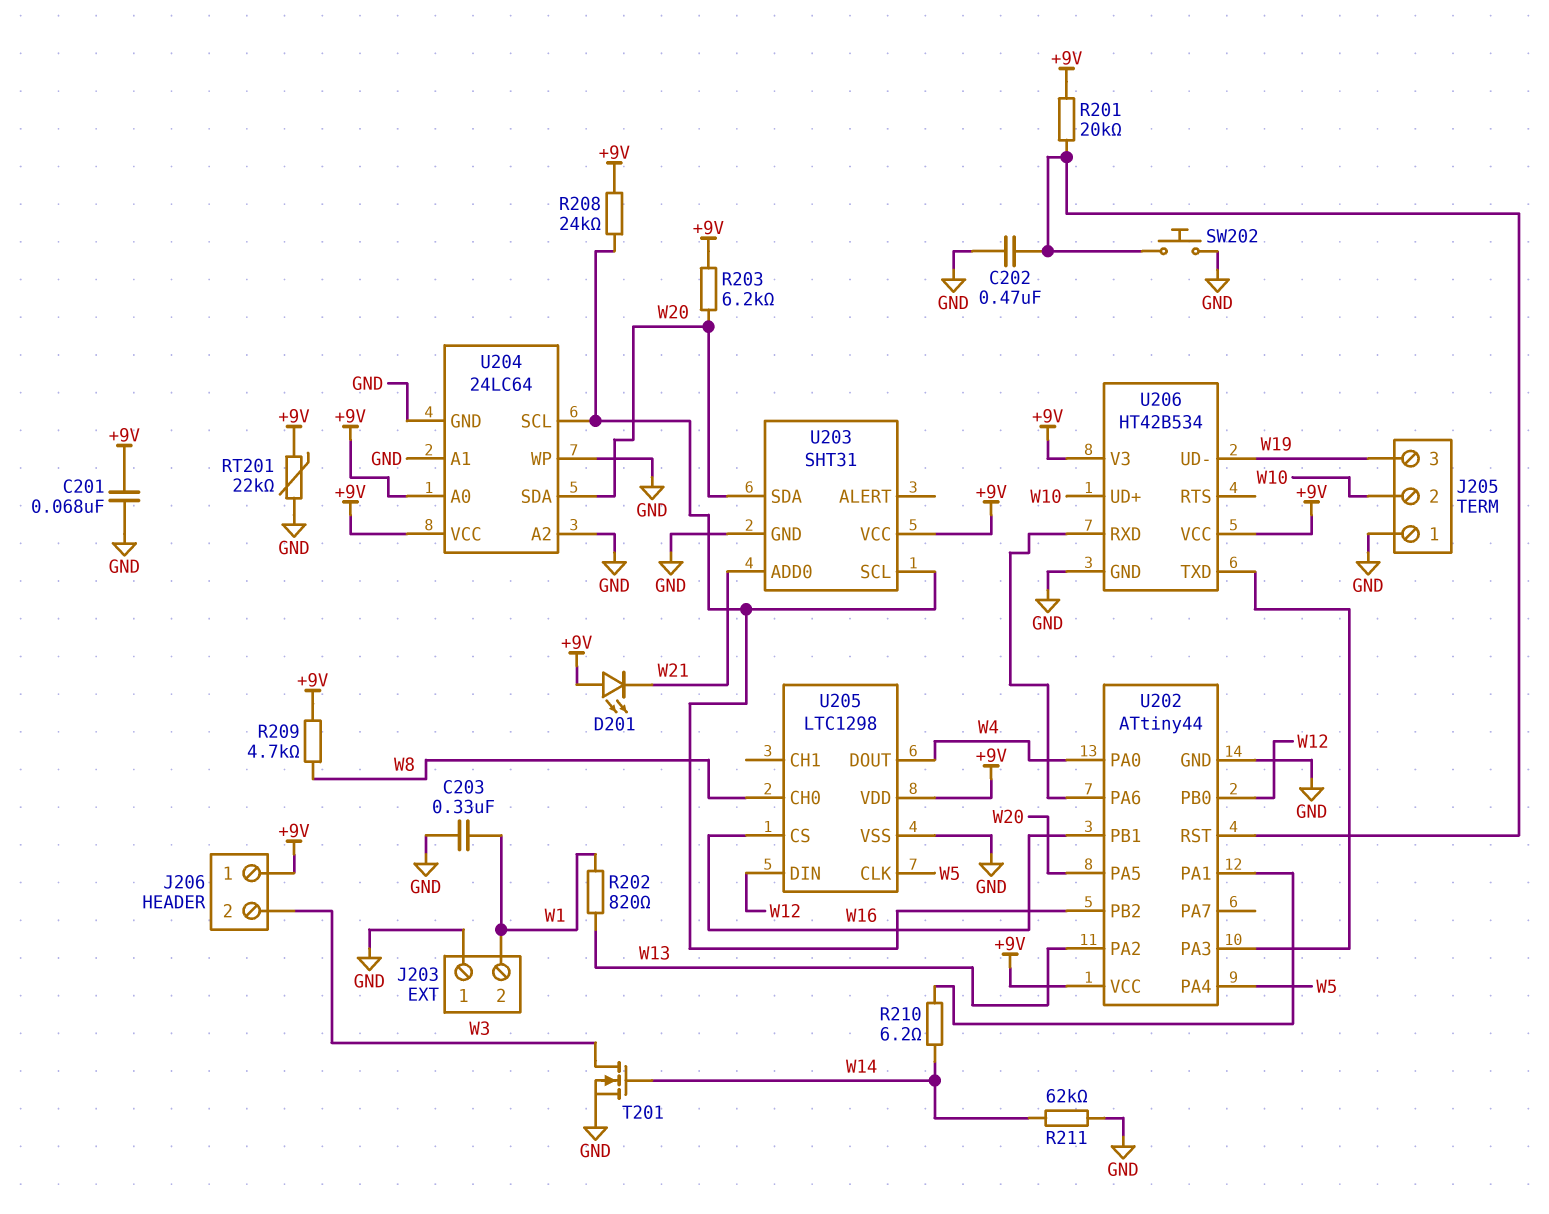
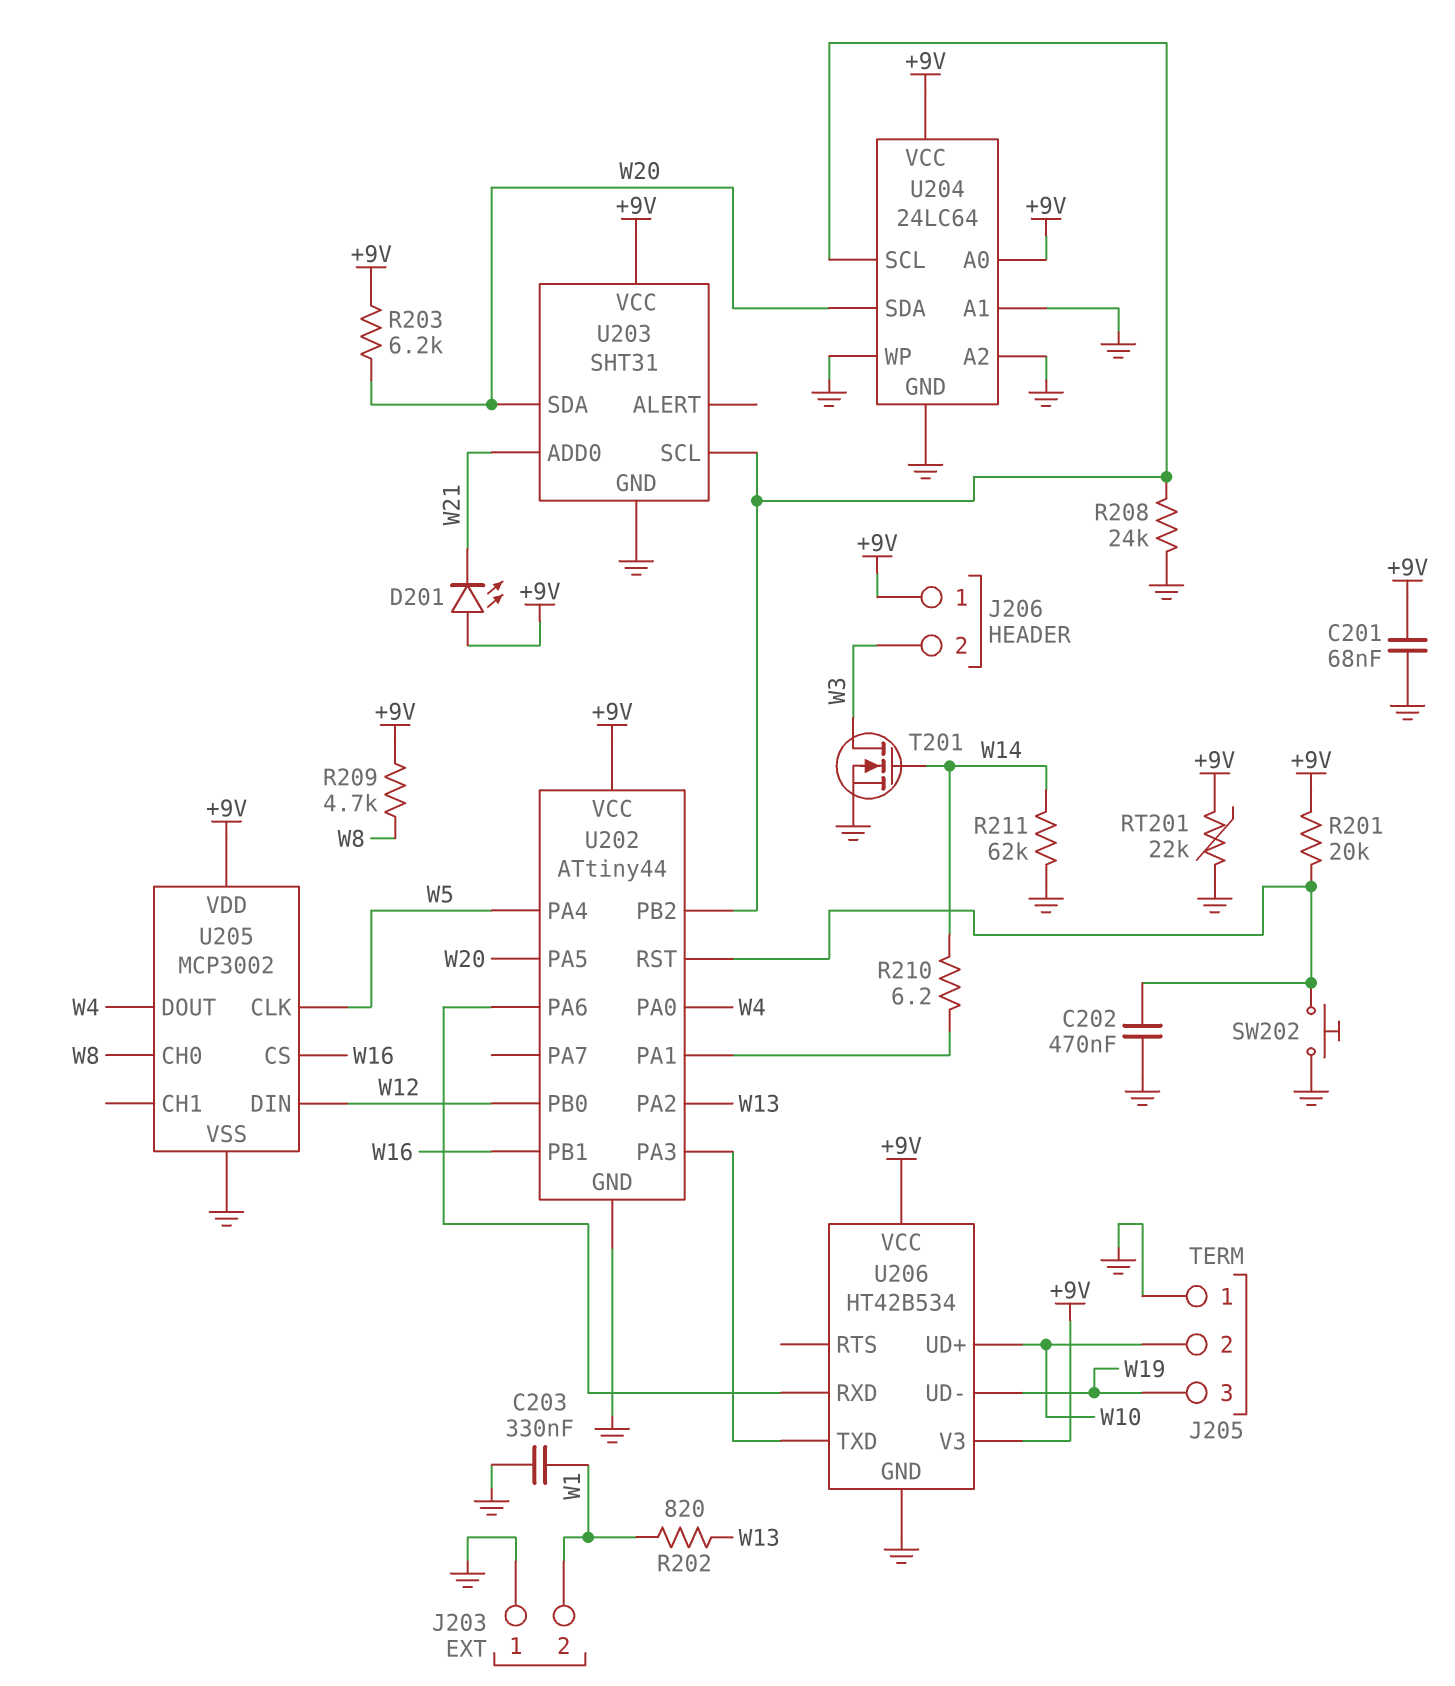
R208: 24k (+9V, U202/PB2) -> 24k (GND, U202/PB2)
U205: LTC1298 -> MCP3002

